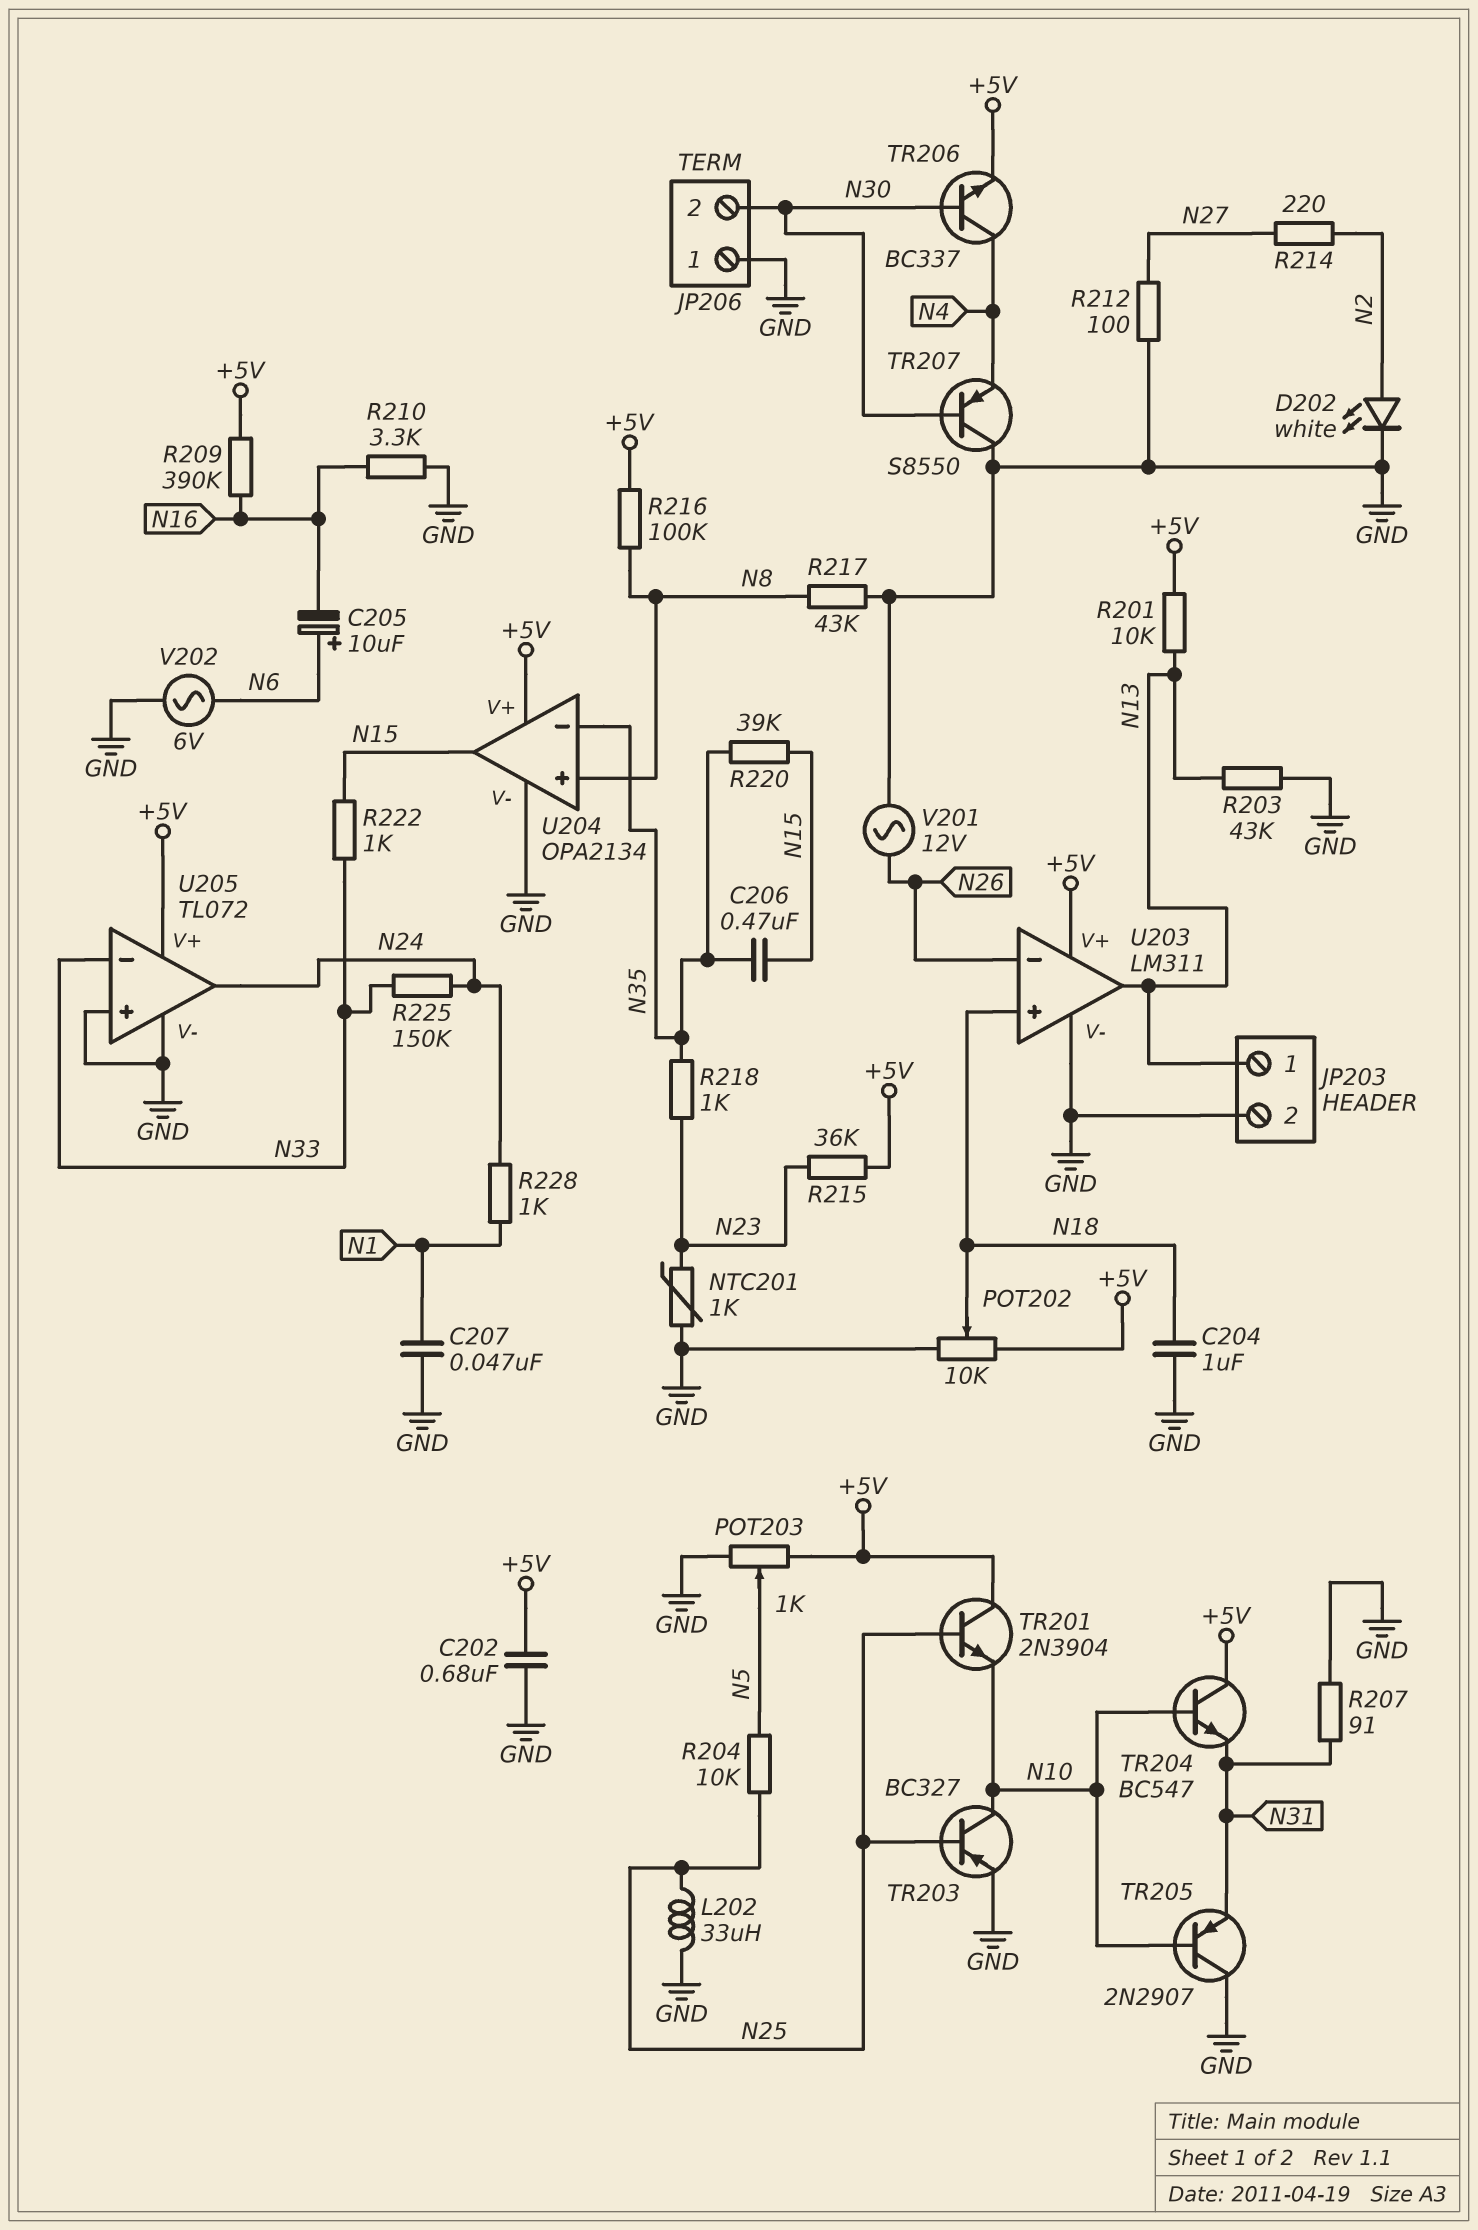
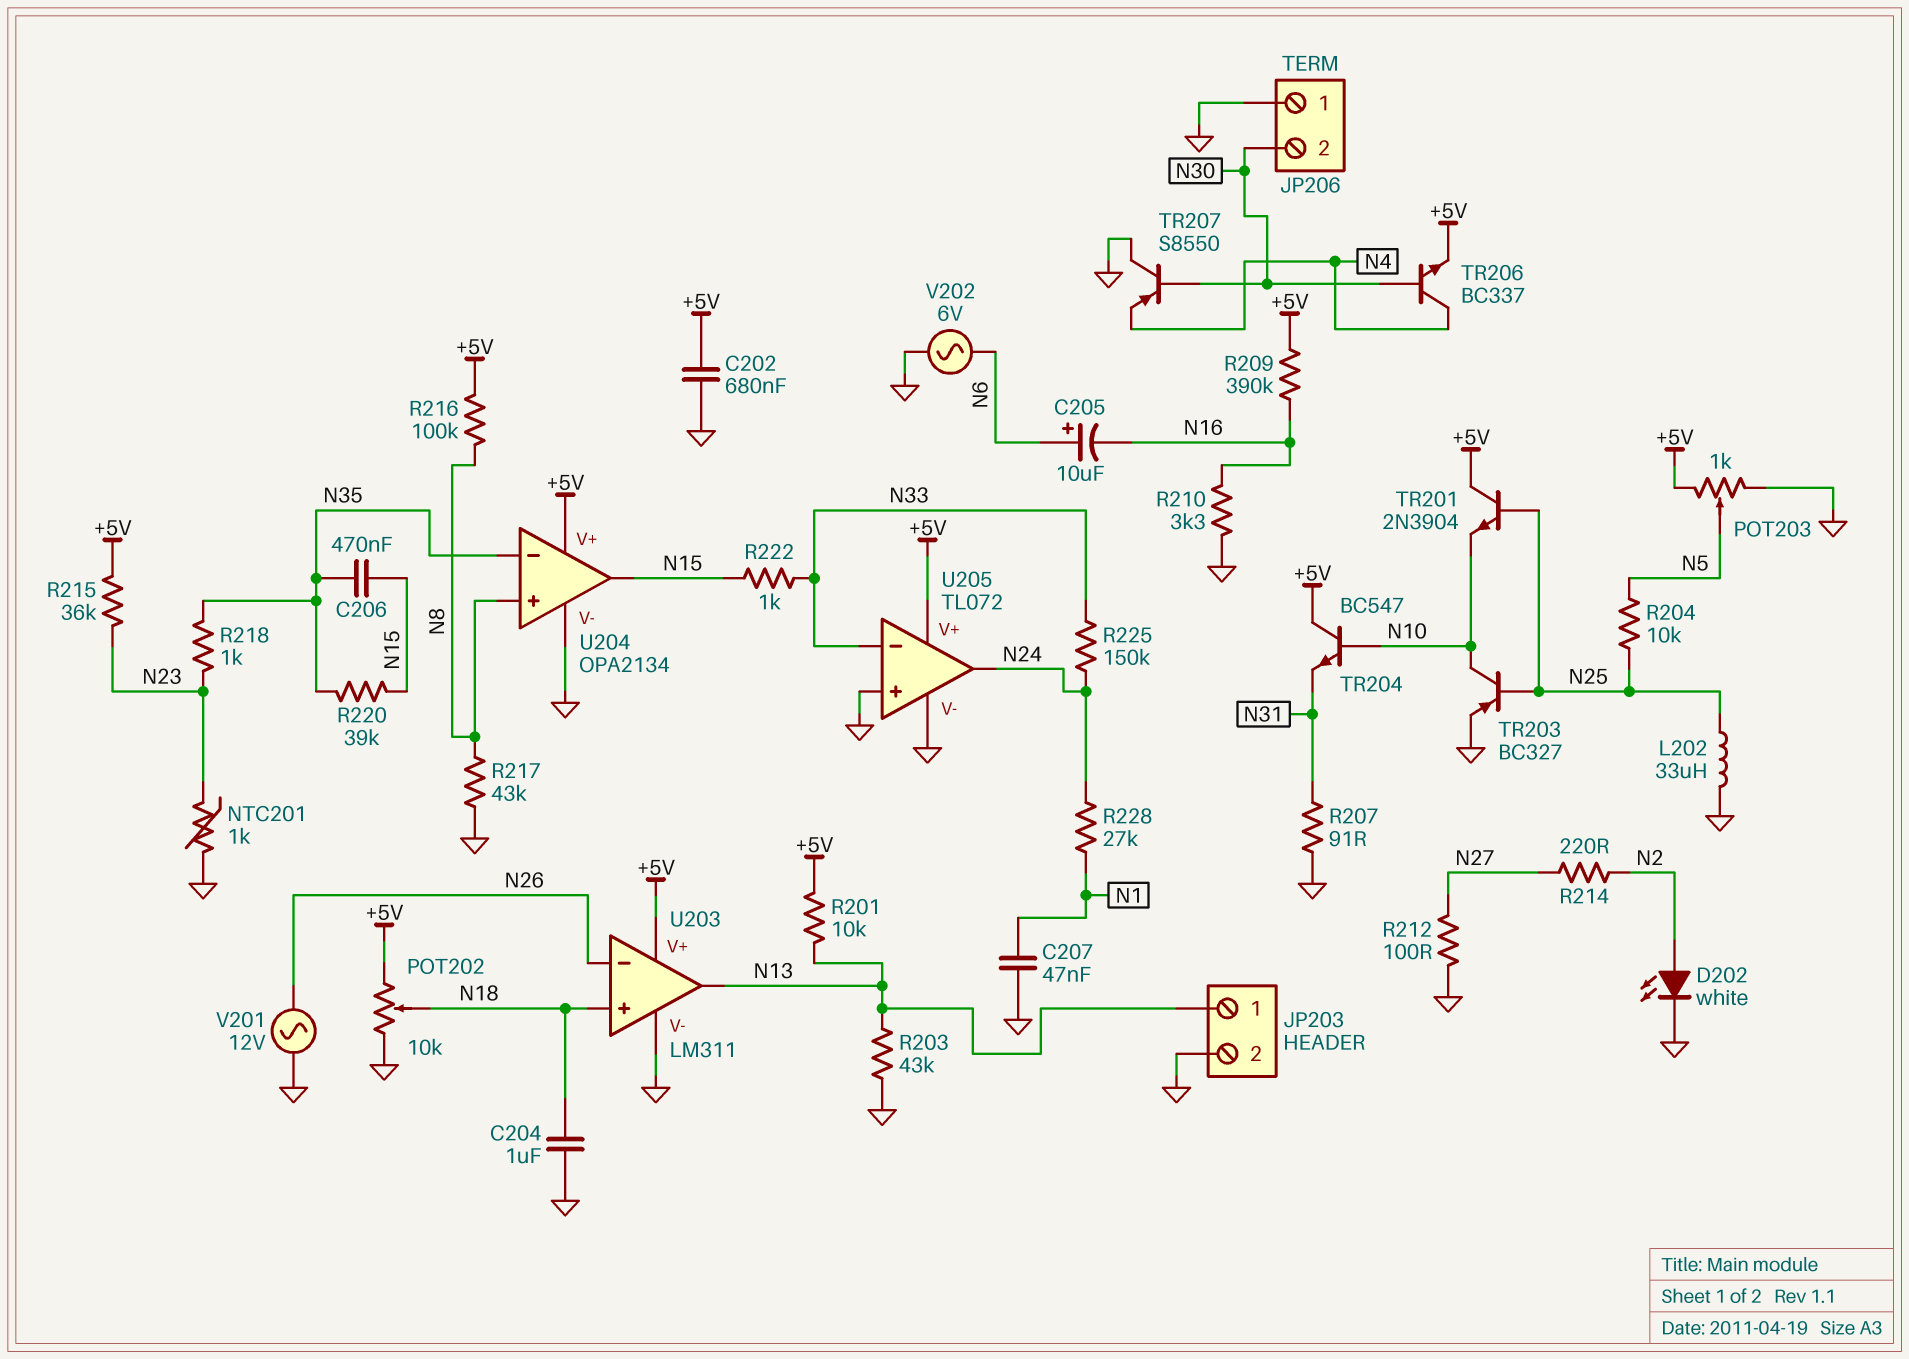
R228: 1k (N1, N24) -> 27k (N1, N24)
TR205: PNP 2N2907 (B N10, C GND, E N31) -> none

